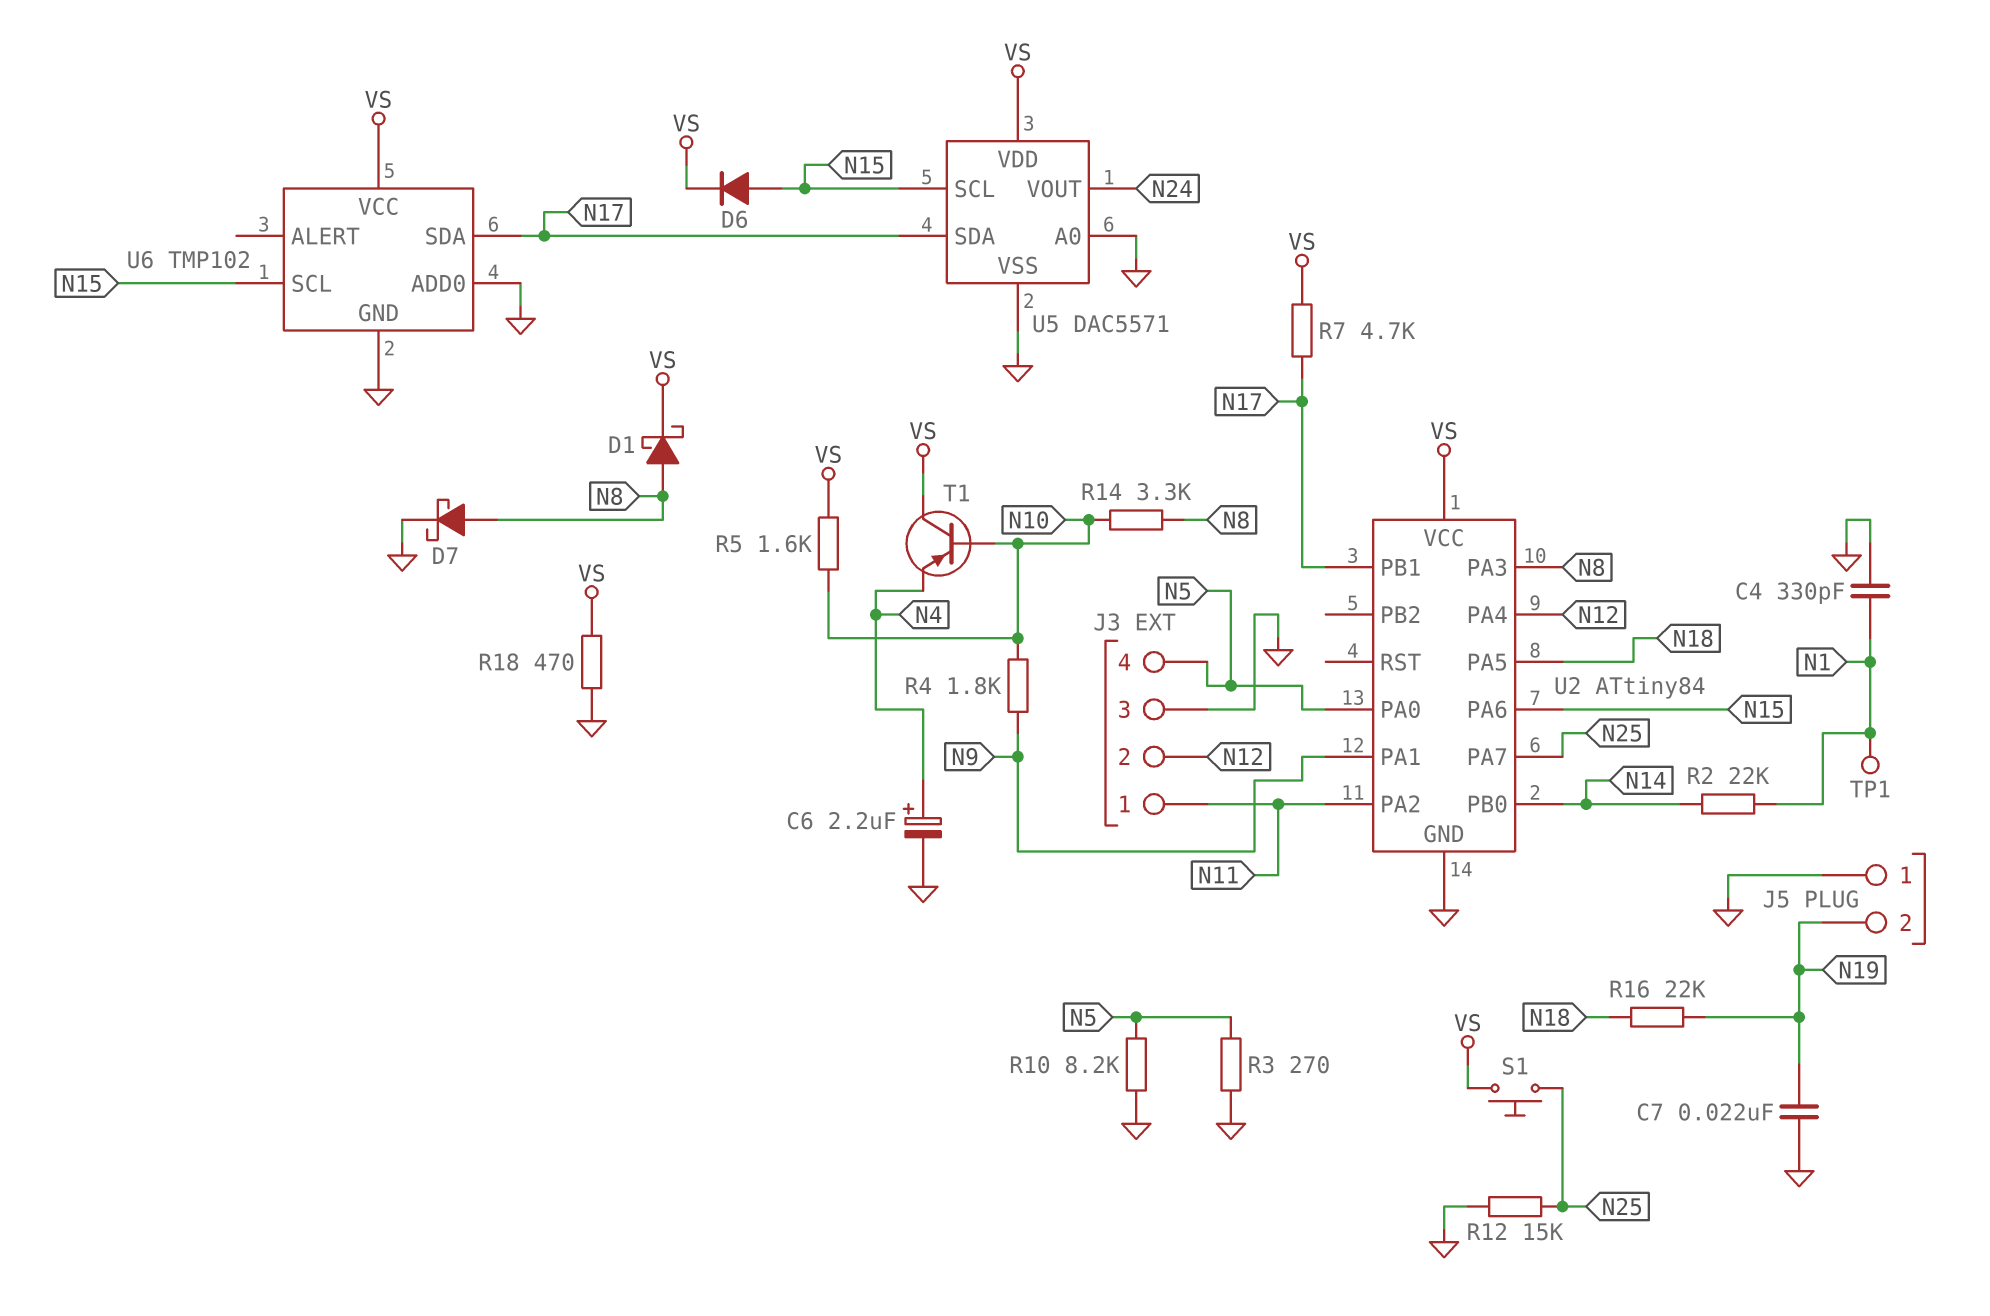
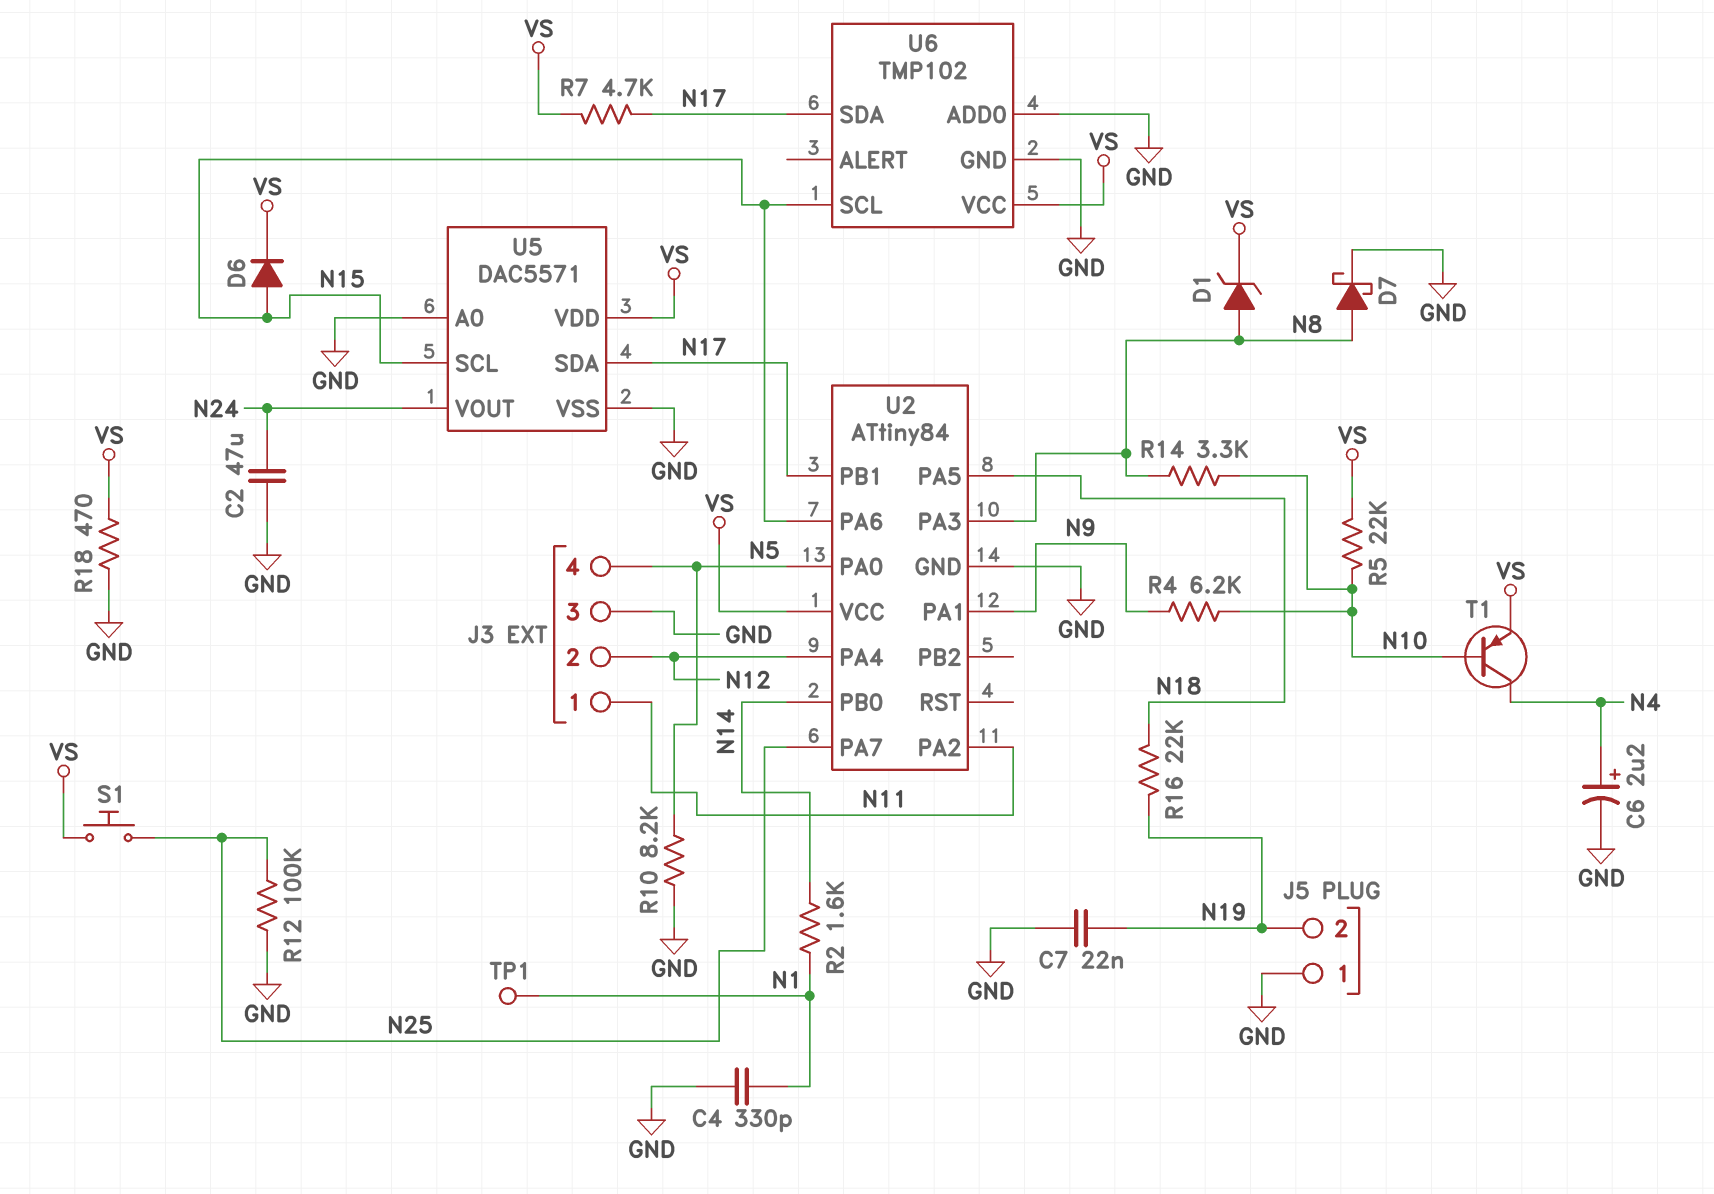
C2: none -> 47uF (GND, N24)
D1: schottky (A N8, K VS) -> zener (A N8, K VS)
R2: 22k (N1, N14) -> 1.6k (N1, N14)
R3: 270 (GND, N5) -> none
R4: 1.8k (N9, N10) -> 6.2k (N9, N10)
R5: 1.6k (N10, VS) -> 22k (N10, VS)
R12: 15k (GND, N25) -> 100k (GND, N25)
T1: PNP (B N10, C VS, E N4) -> PNP (B N10, C N4, E VS)

